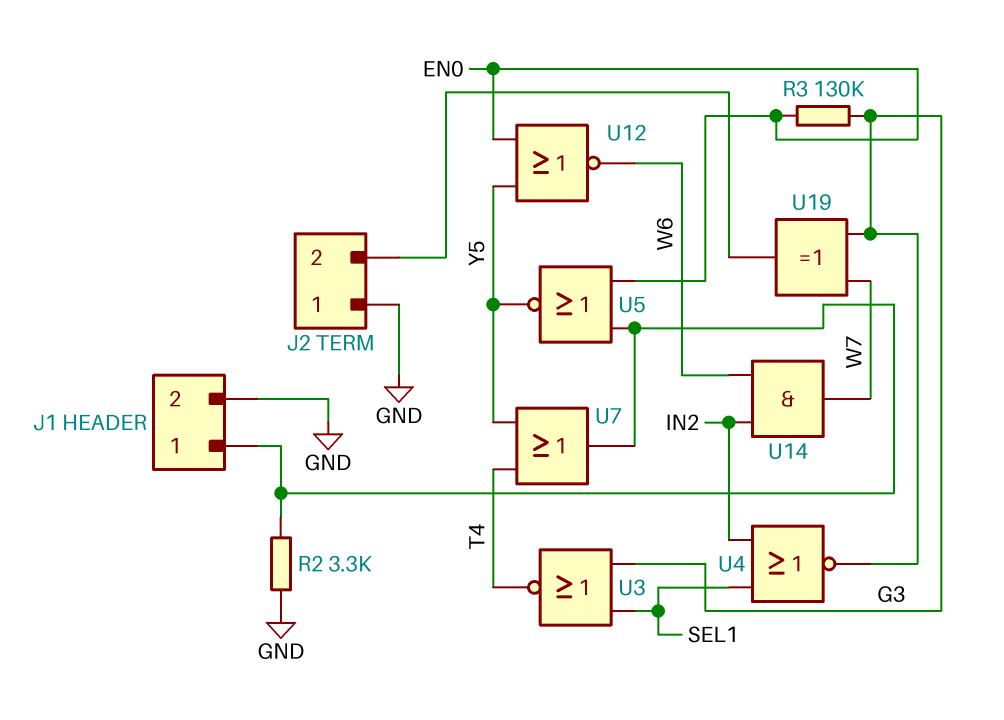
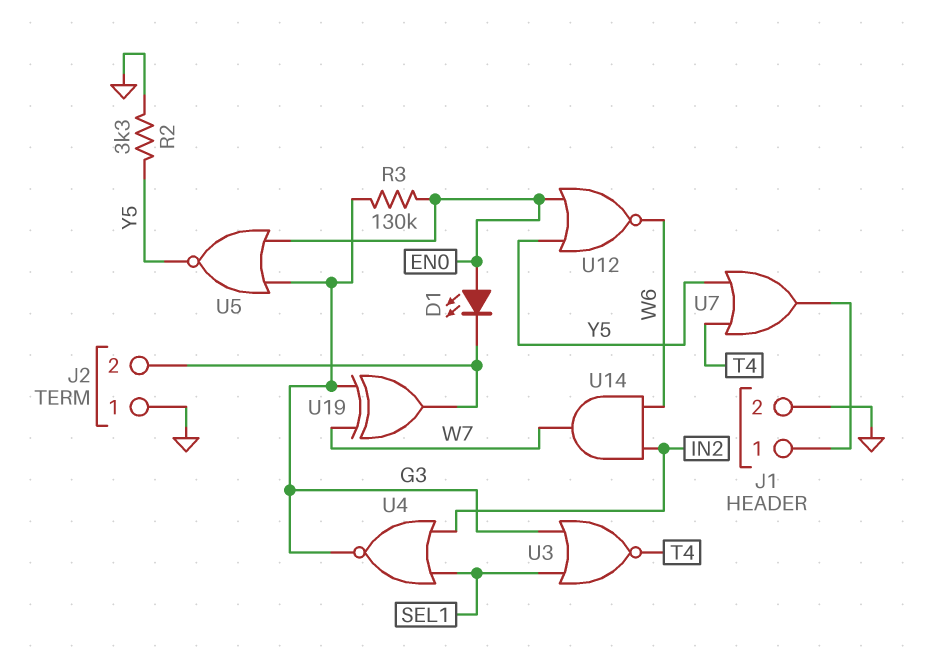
D1: none -> LED (A EN0, K J2/2)
R2: 3.3k (GND, J1/1) -> 3.3k (GND, Y5)
U5: NOR (in EN0, in J1/1, out Y5) -> NOR (in EN0, in G3, out Y5)

